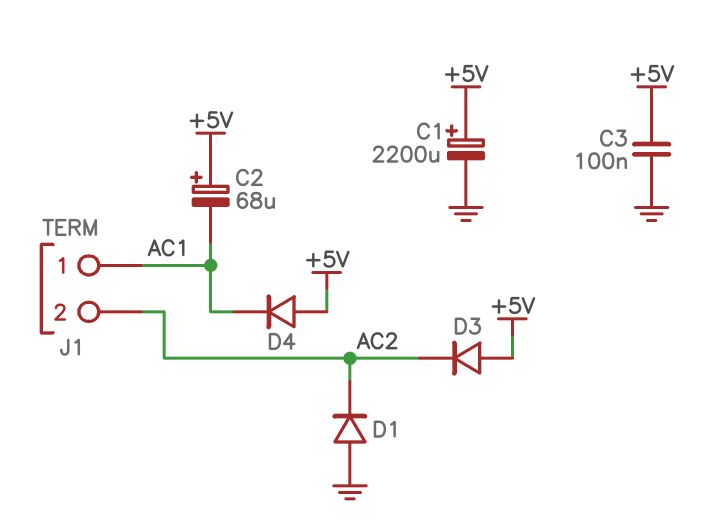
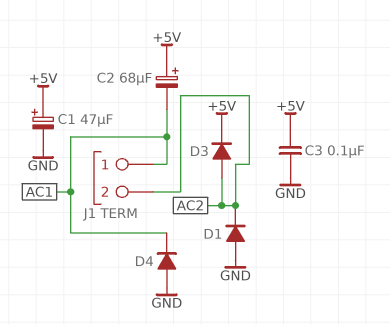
C1: 2200uF (plus +5V, minus GND) -> 47uF (plus +5V, minus GND)
D3: diode (A +5V, K AC2) -> diode (A AC2, K +5V)
D4: diode (A +5V, K AC1) -> diode (A GND, K AC1)

